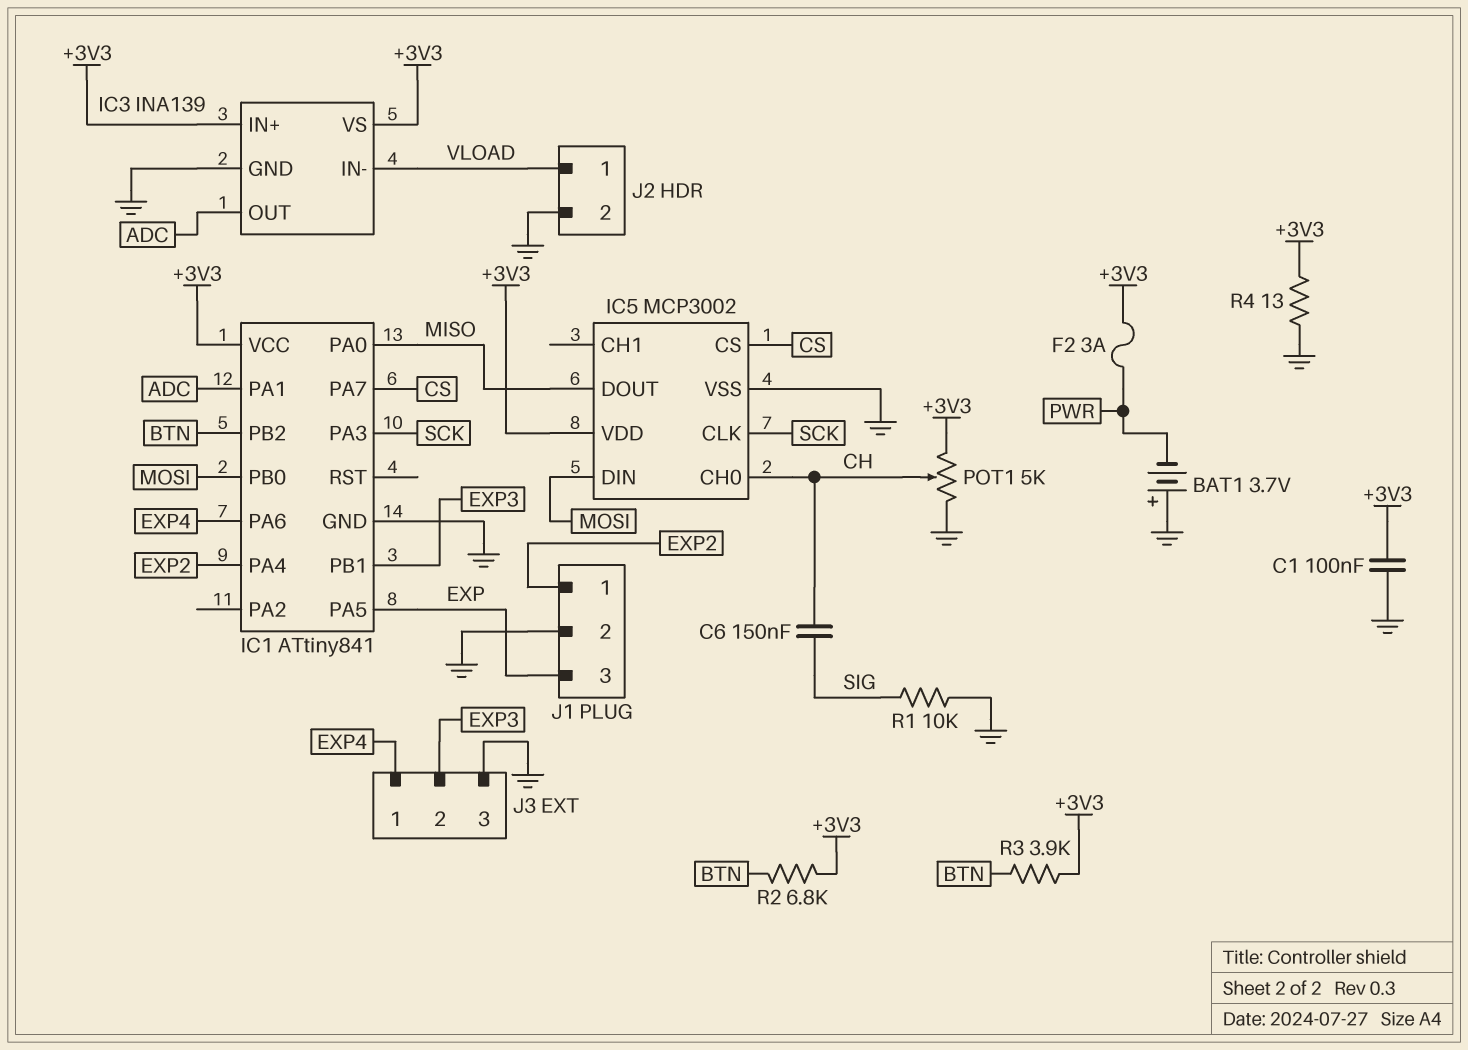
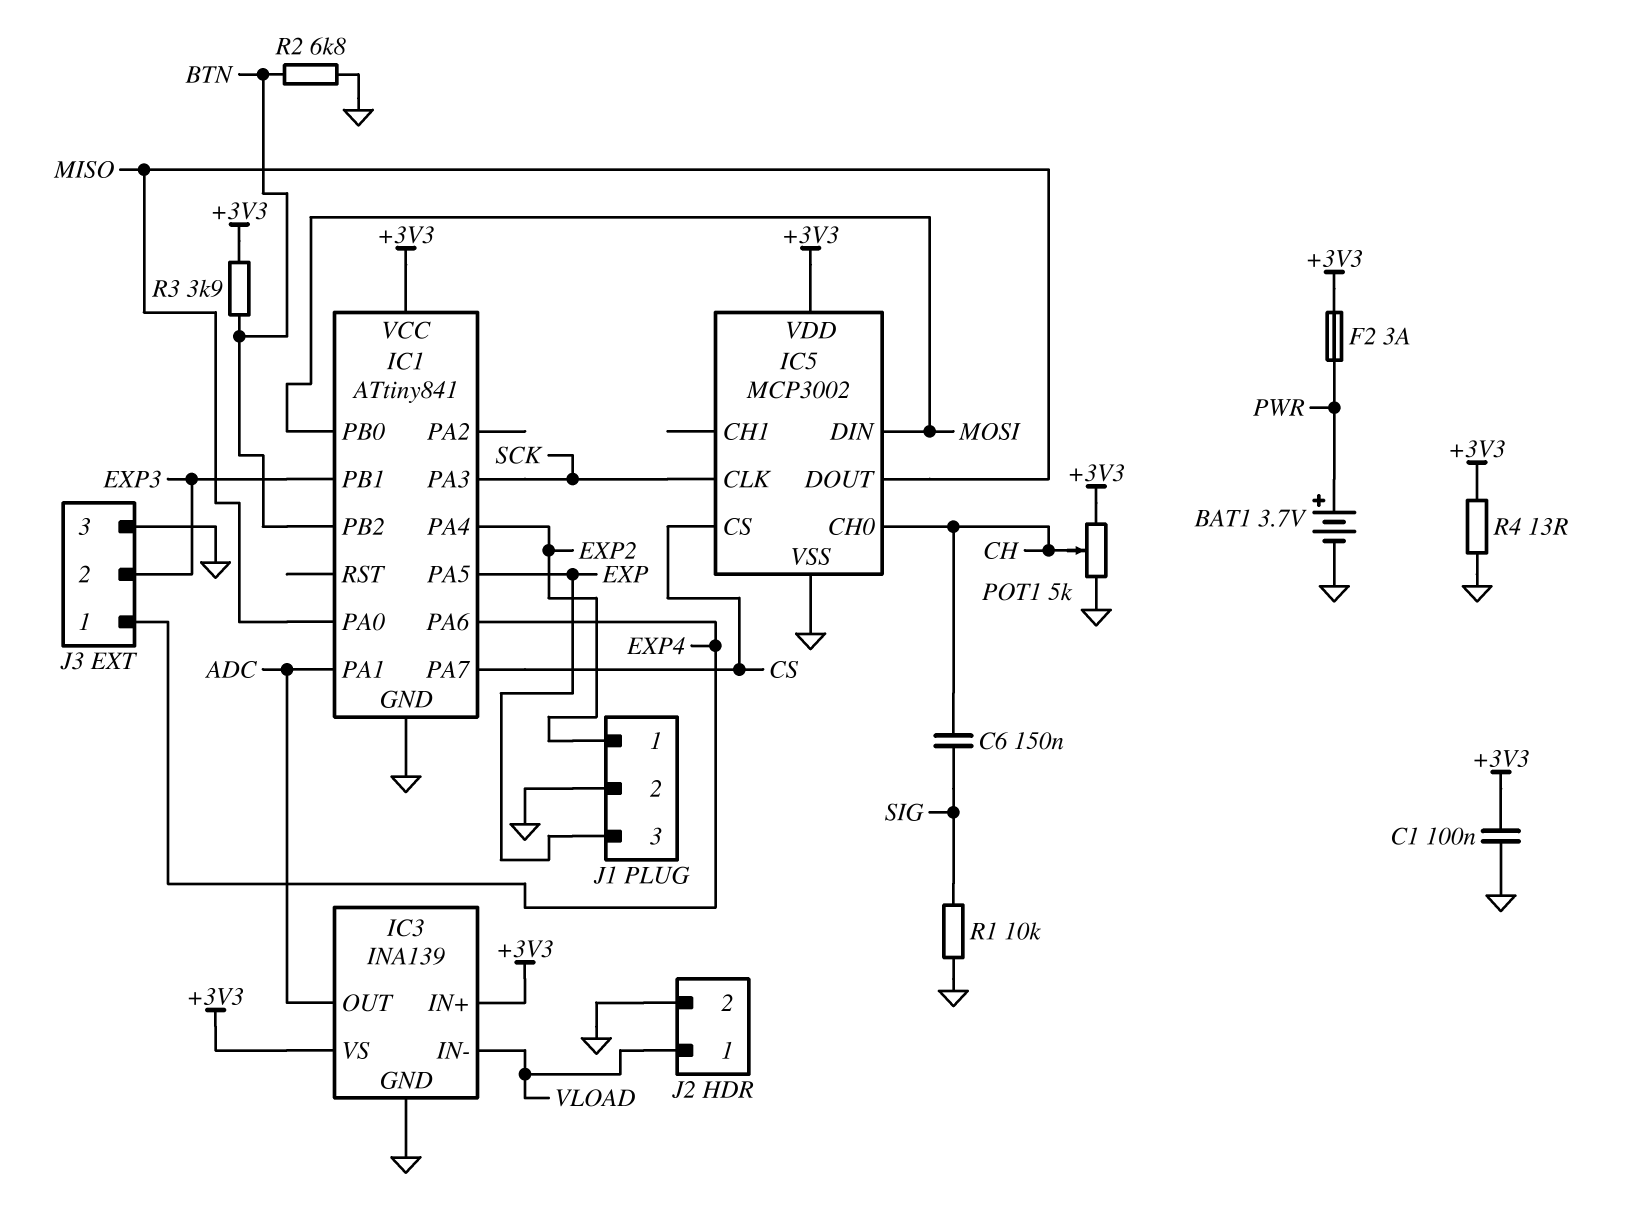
BAT1: 3.7V (plus GND, minus PWR) -> 3.7V (plus PWR, minus GND)
R2: 6.8k (+3V3, BTN) -> 6.8k (BTN, GND)

